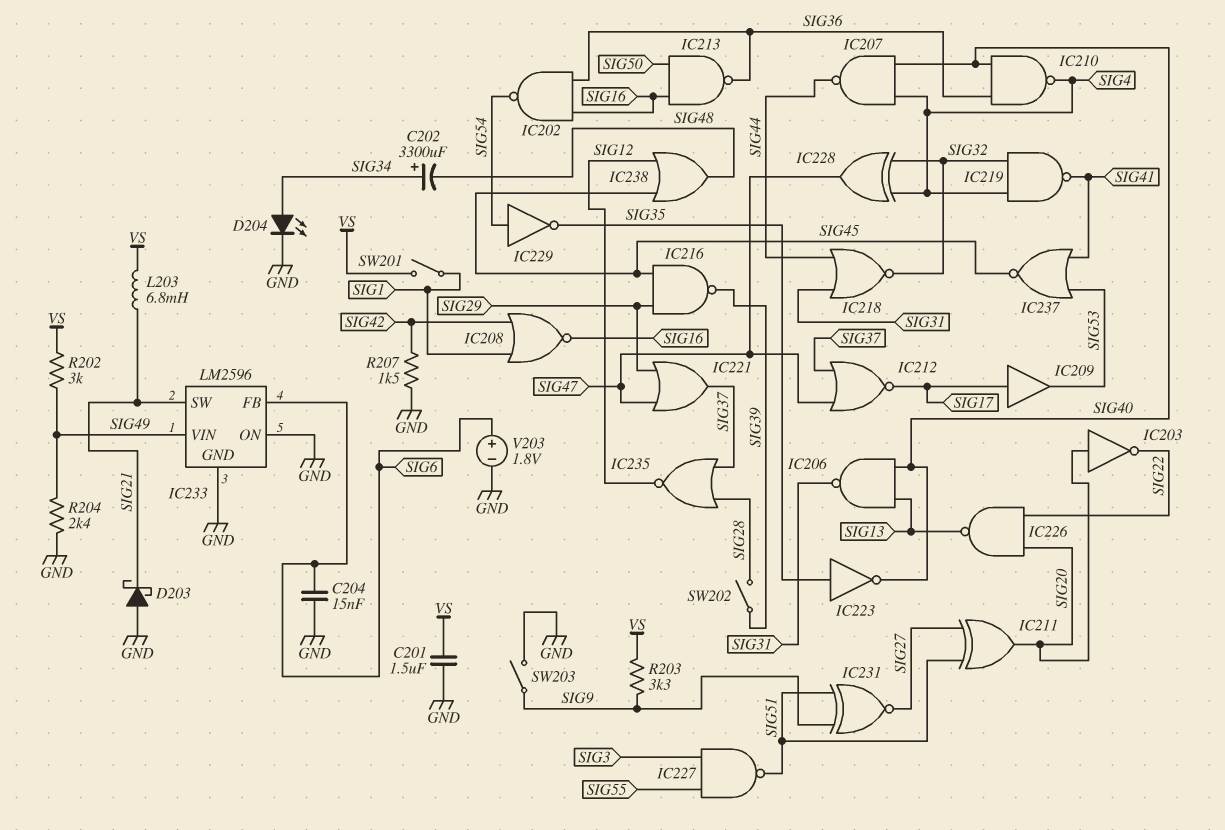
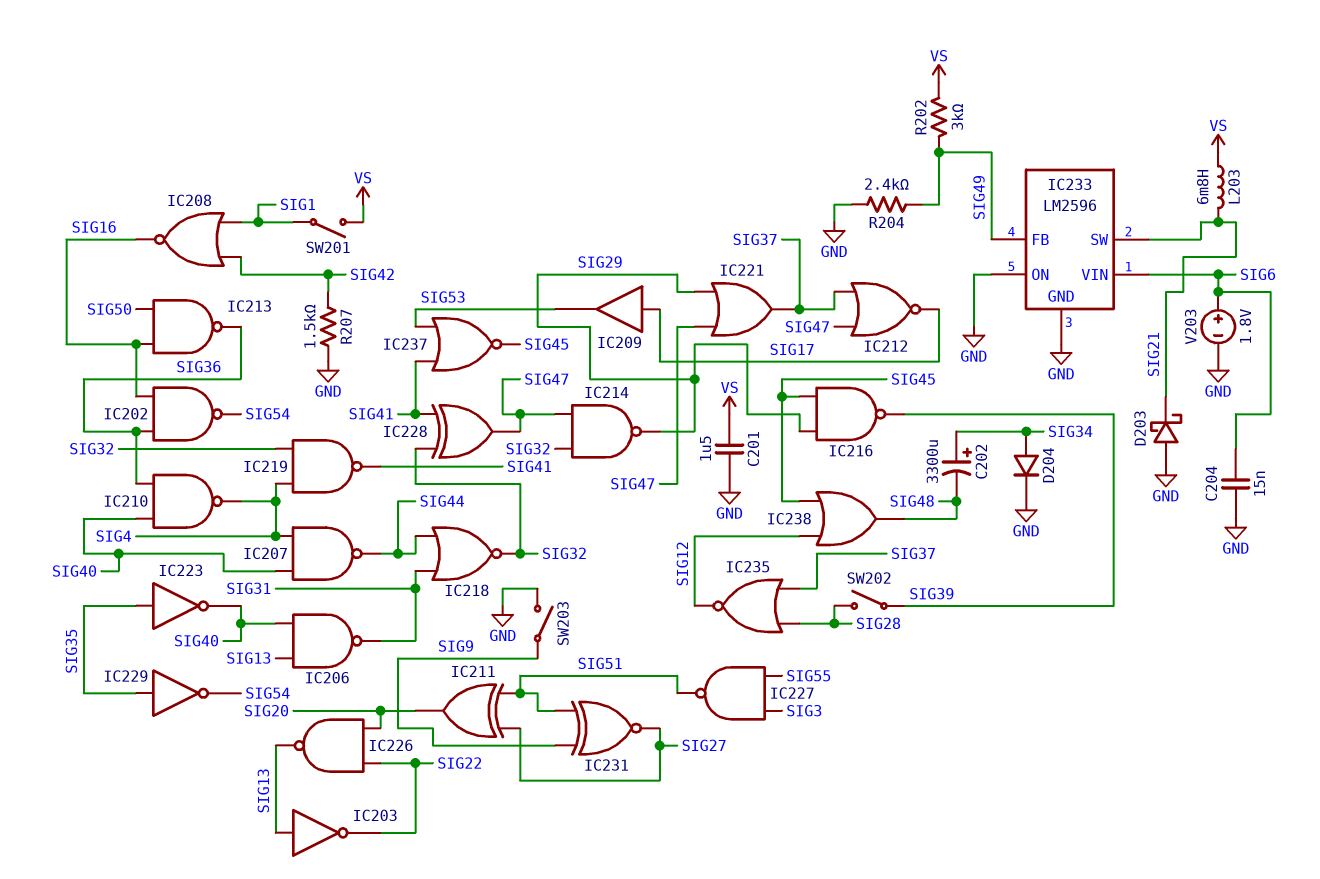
D204: LED (A SIG34, K GND) -> diode (A SIG34, K GND)
IC203: NOT (in SIG20, out SIG22) -> NOT (in SIG13, out SIG22)
IC214: none -> NAND (in SIG32, in SIG47, out SIG29)
IC228: XOR (in SIG4, in SIG32, out SIG47) -> XOR (in SIG32, in SIG41, out SIG47)
IC229: NOT (in SIG54, out SIG35) -> NOT (in SIG35, out SIG54)
IC233 pin FB: SIG6 -> SIG49
IC233 pin VIN: SIG49 -> SIG6
R203: 3.3k (SIG9, VS) -> none

